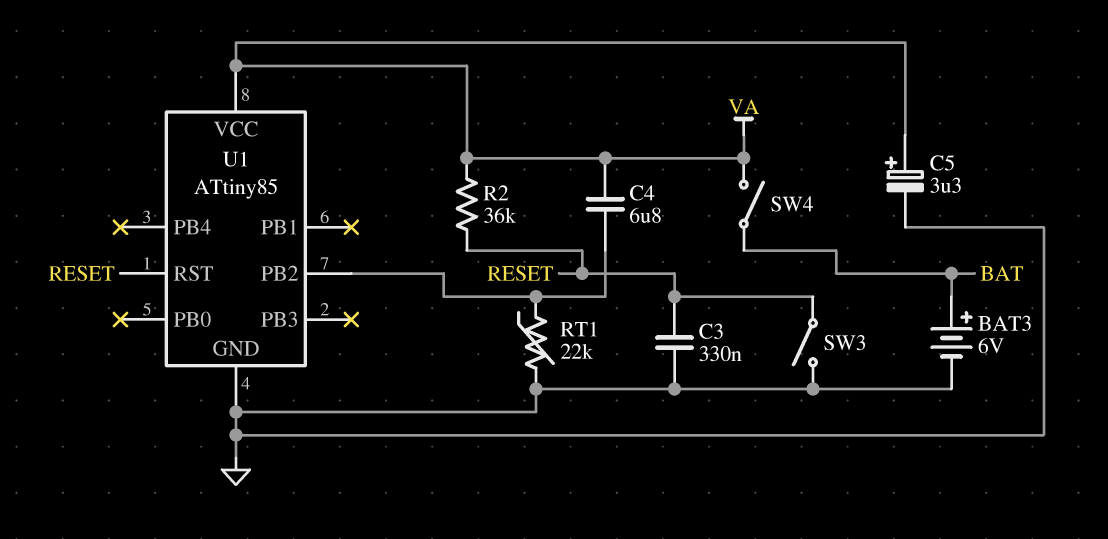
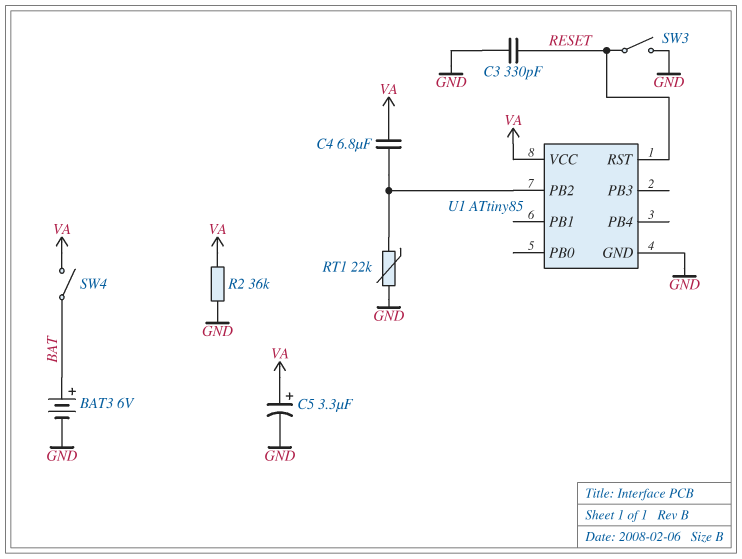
C3: 330nF (GND, RESET) -> 330pF (GND, RESET)
R2: 36k (RESET, VA) -> 36k (GND, VA)

